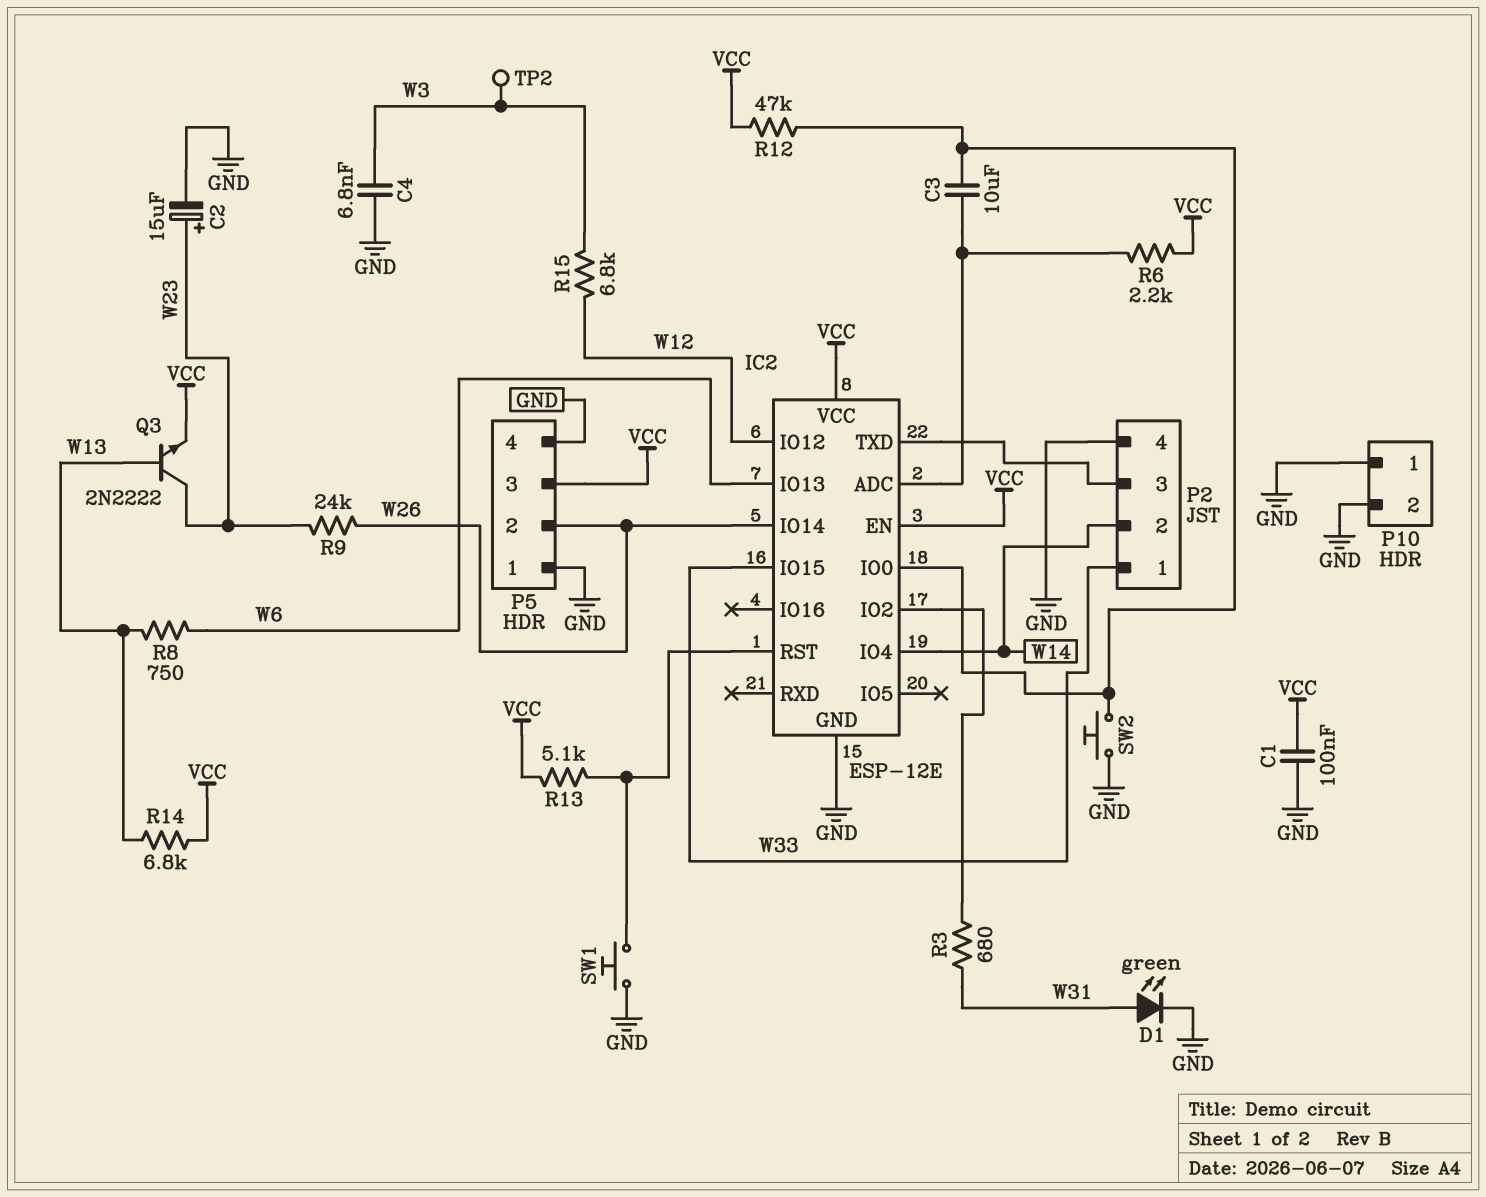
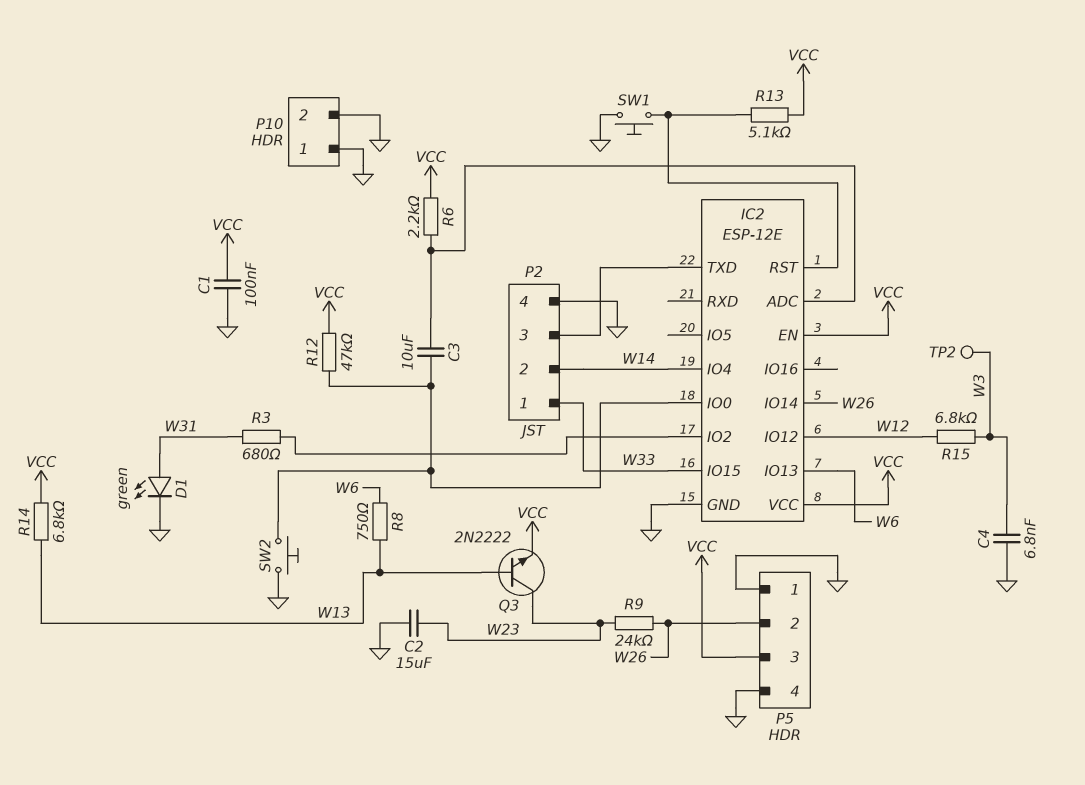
C2: 15uF (plus W23, minus GND) -> 15uF (GND, W23)

